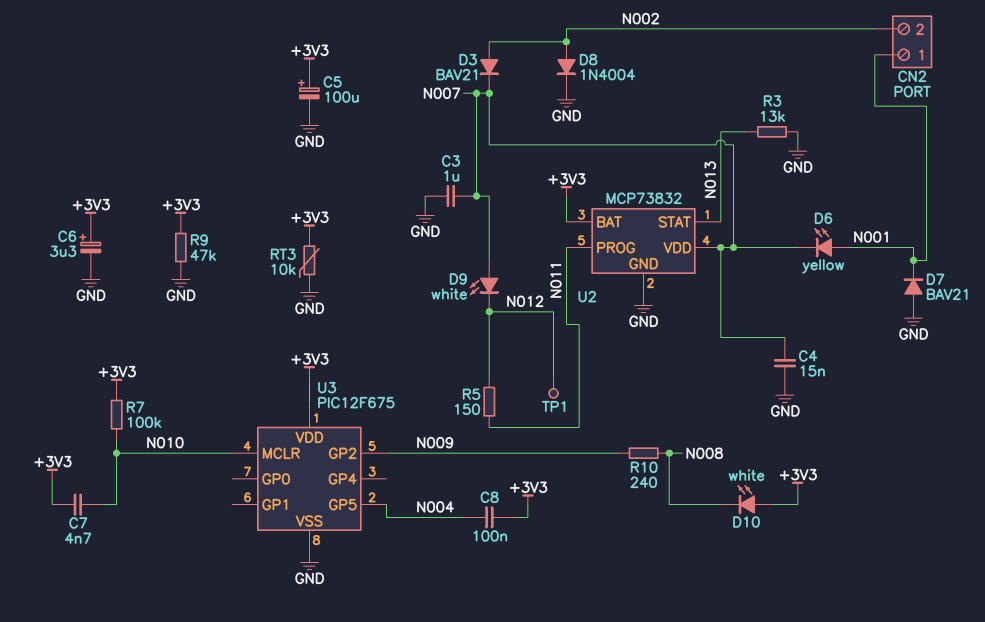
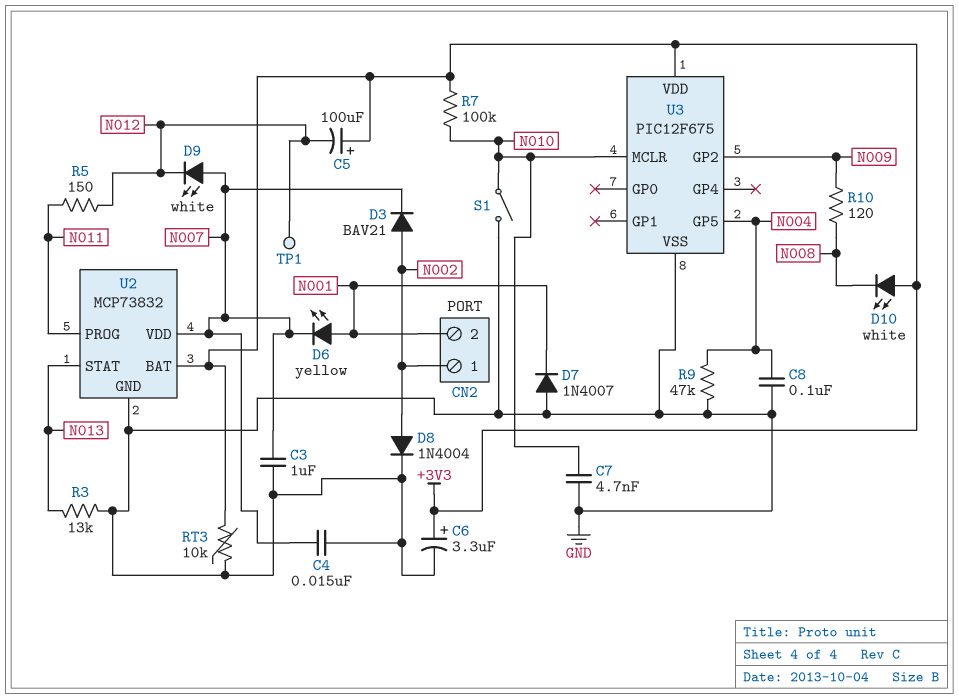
C5: 100uF (plus +3V3, minus GND) -> 100uF (plus +3V3, minus N012)
C7: 4.7nF (+3V3, N010) -> 4.7nF (GND, N010)
C8: 100nF (+3V3, N004) -> 100nF (GND, N004)
CN2 pin 1: N001 -> N002
CN2 pin 2: N002 -> N001
D7: diode BAV21 (A GND, K N001) -> diode 1N4007 (A GND, K N001)
R9: 47k (+3V3, GND) -> 47k (GND, N004)
R10: 240 (N008, N009) -> 120 (N008, N009)
S1: none -> switch (GND, N010)

